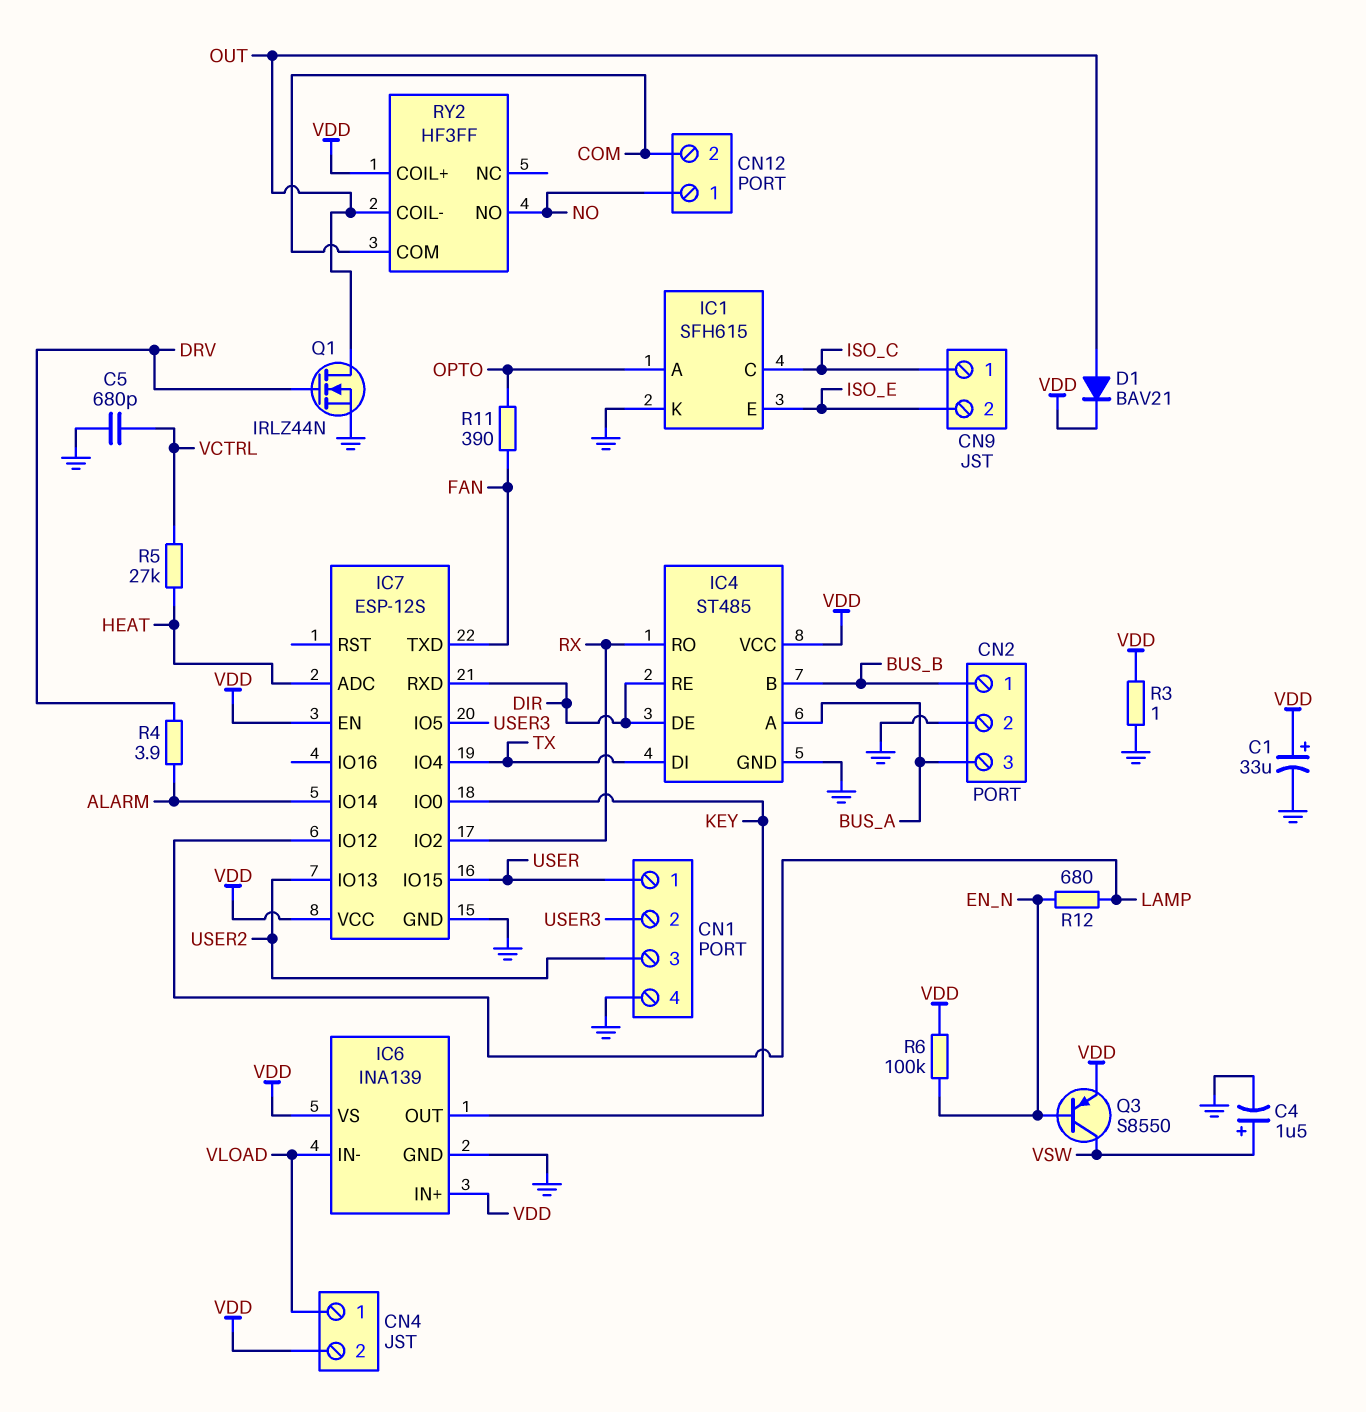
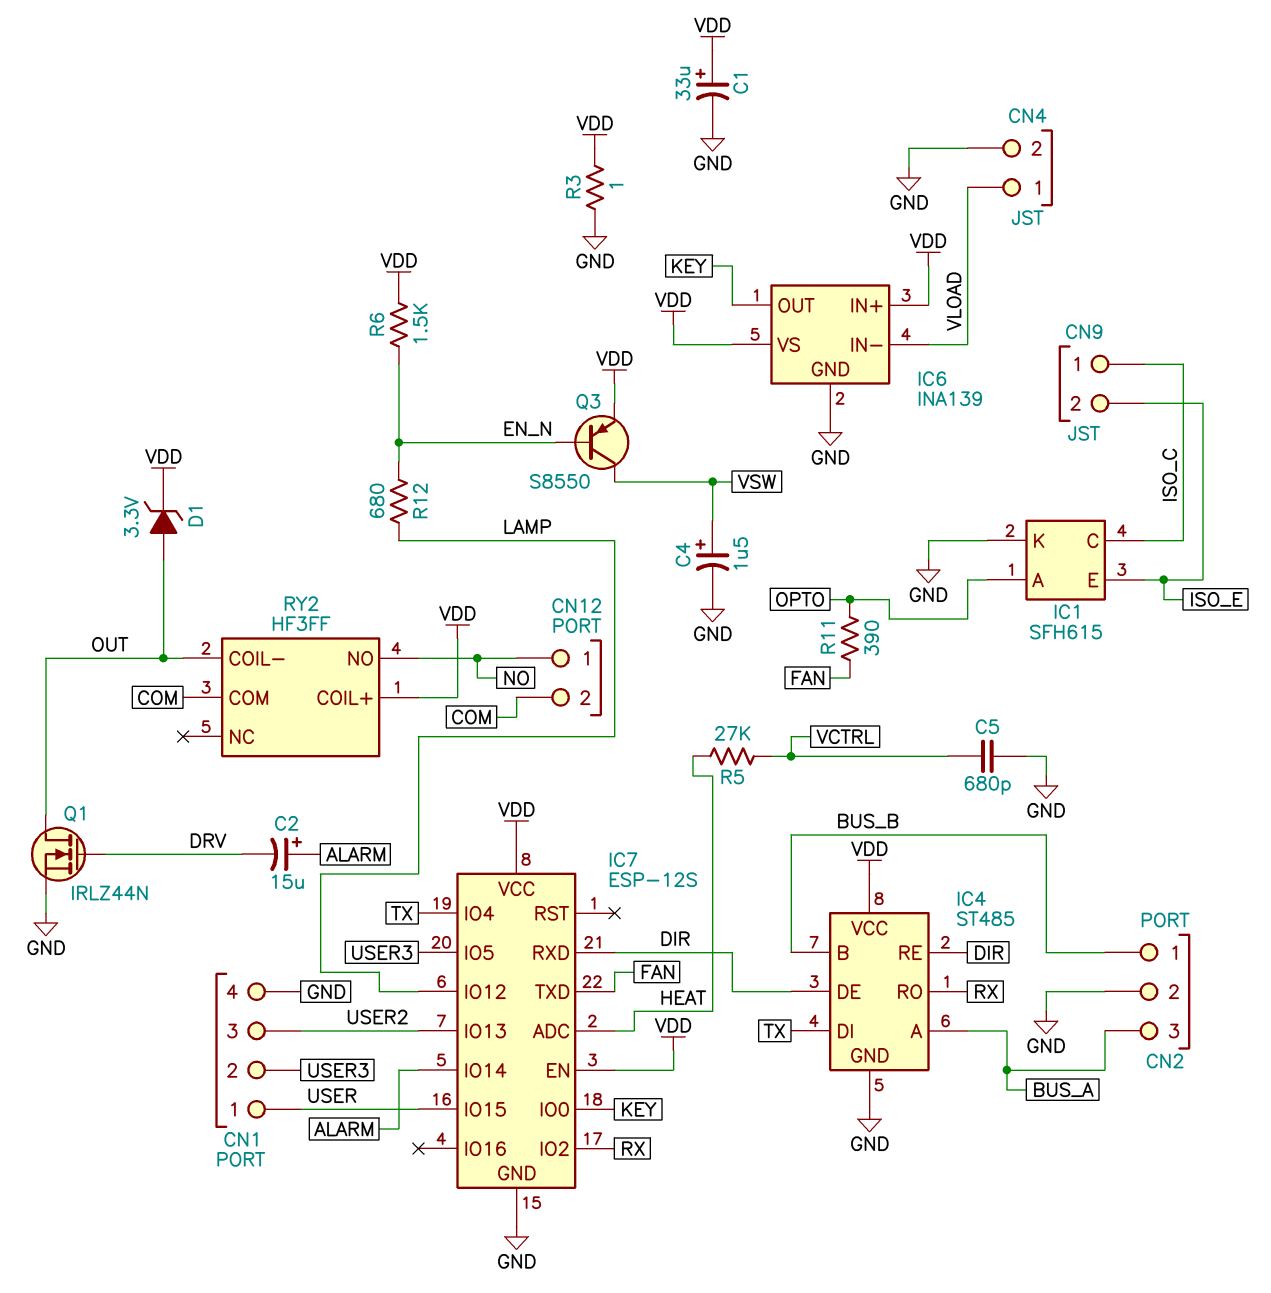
C2: none -> 15uF (plus ALARM, minus DRV)
CN4 pin 2: VDD -> GND
D1: diode BAV21 (A OUT, K VDD) -> zener 3.3V (A OUT, K VDD)
R4: 3.9 (ALARM, DRV) -> none
R6: 100k (EN_N, VDD) -> 1.5k (EN_N, VDD)

